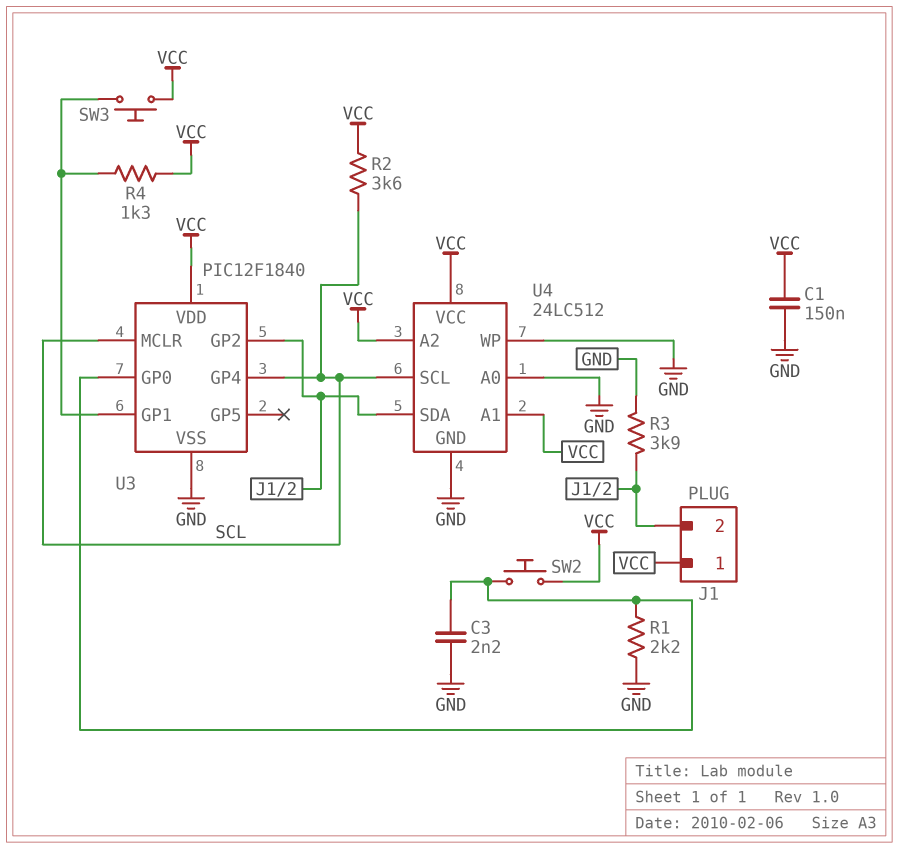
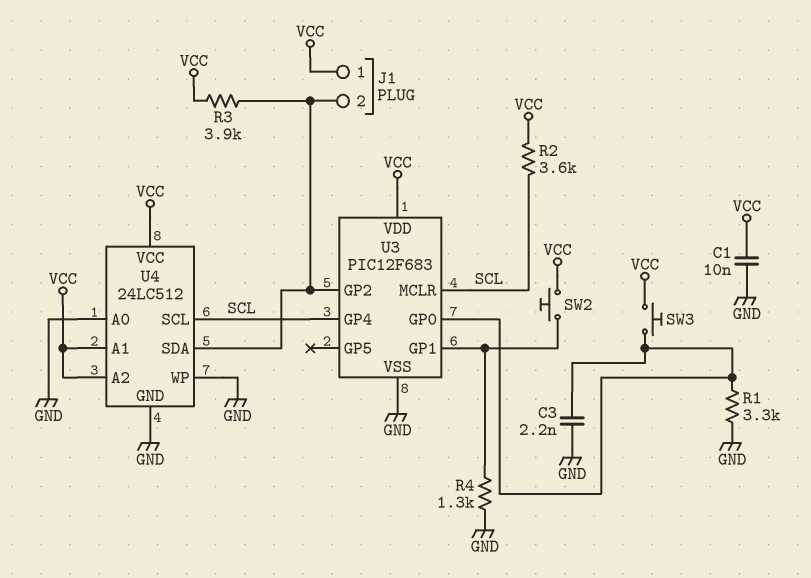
C1: 150nF (GND, VCC) -> 10nF (GND, VCC)
R1: 2.2k (GND, U3/GP0) -> 3.3k (GND, U3/GP0)
R3: 3.9k (GND, J1/2) -> 3.9k (J1/2, VCC)
R4: 1.3k (U3/GP1, VCC) -> 1.3k (GND, U3/GP1)
SW2: button (U3/GP0, VCC) -> button (U3/GP1, VCC)
SW3: button (U3/GP1, VCC) -> button (U3/GP0, VCC)
U3: PIC12F1840 -> PIC12F683

